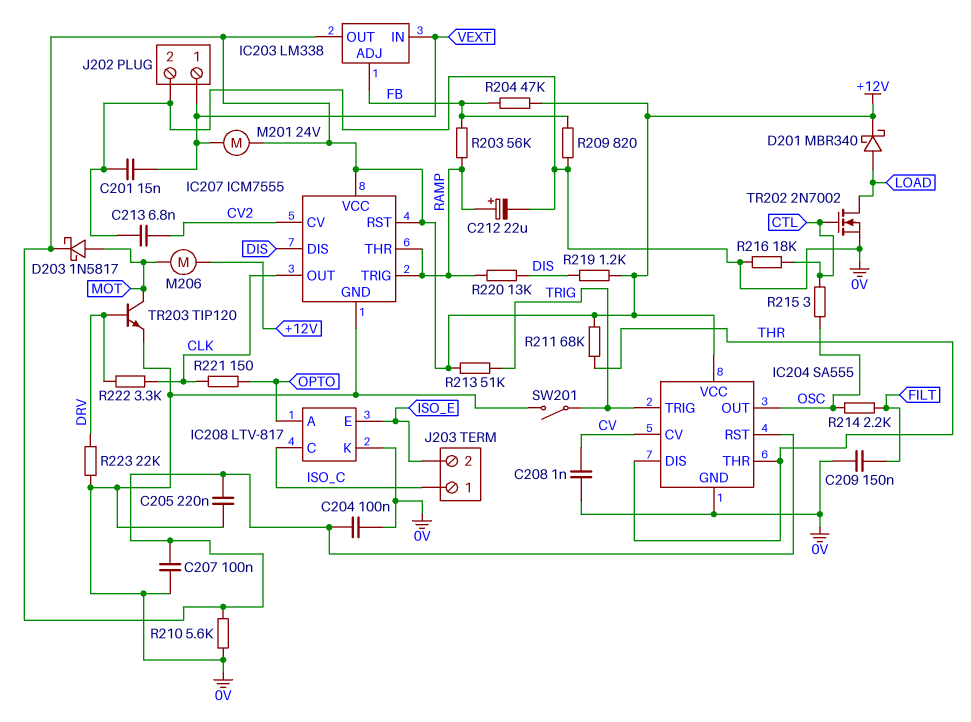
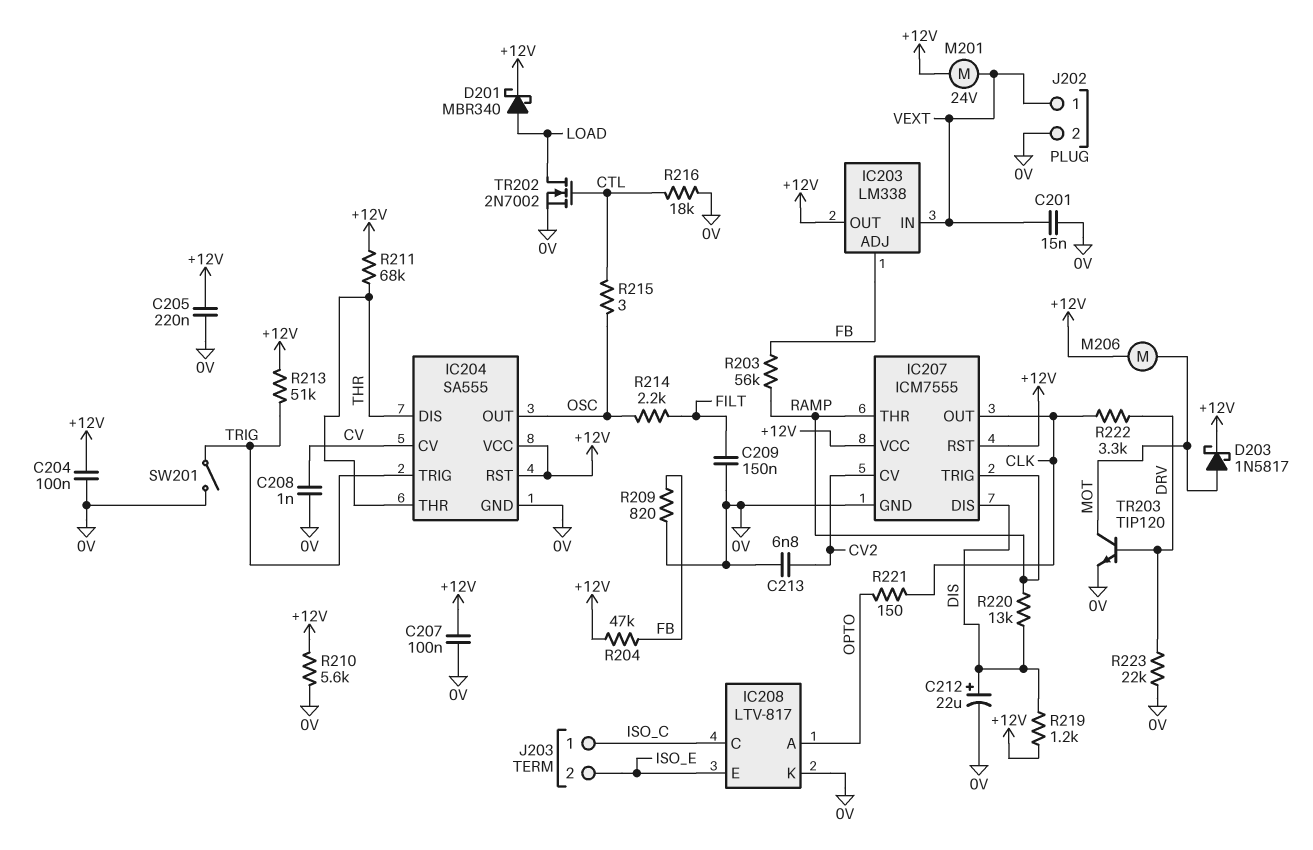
C212: 22uF (plus RAMP, minus 0V) -> 22uF (plus DIS, minus 0V)

